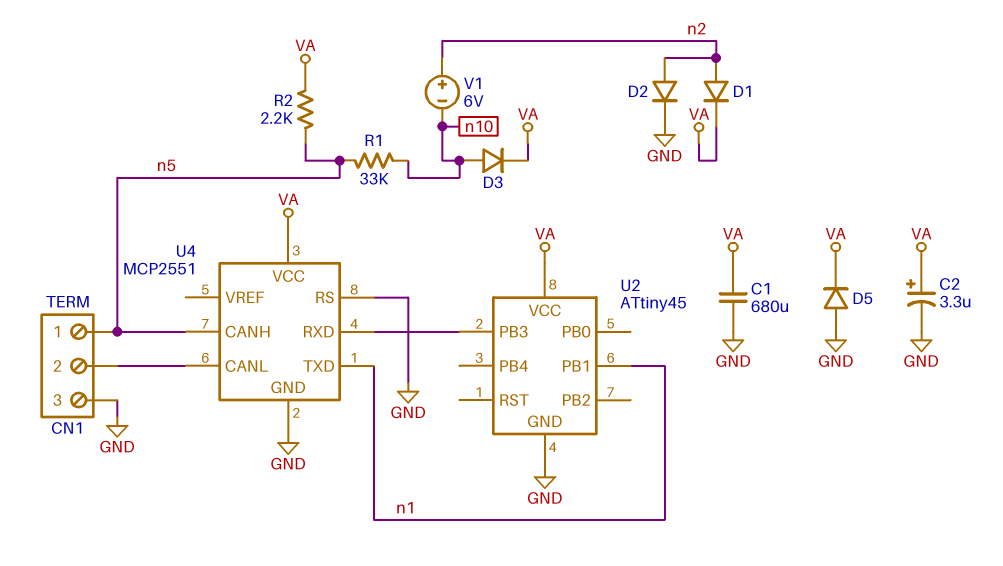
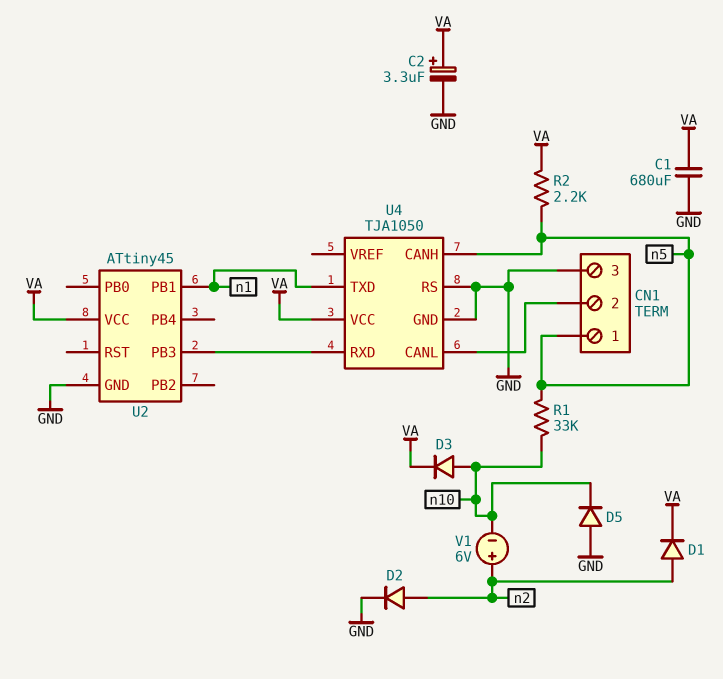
D5: diode (A GND, K VA) -> diode (A GND, K n10)
U4: MCP2551 -> TJA1050

